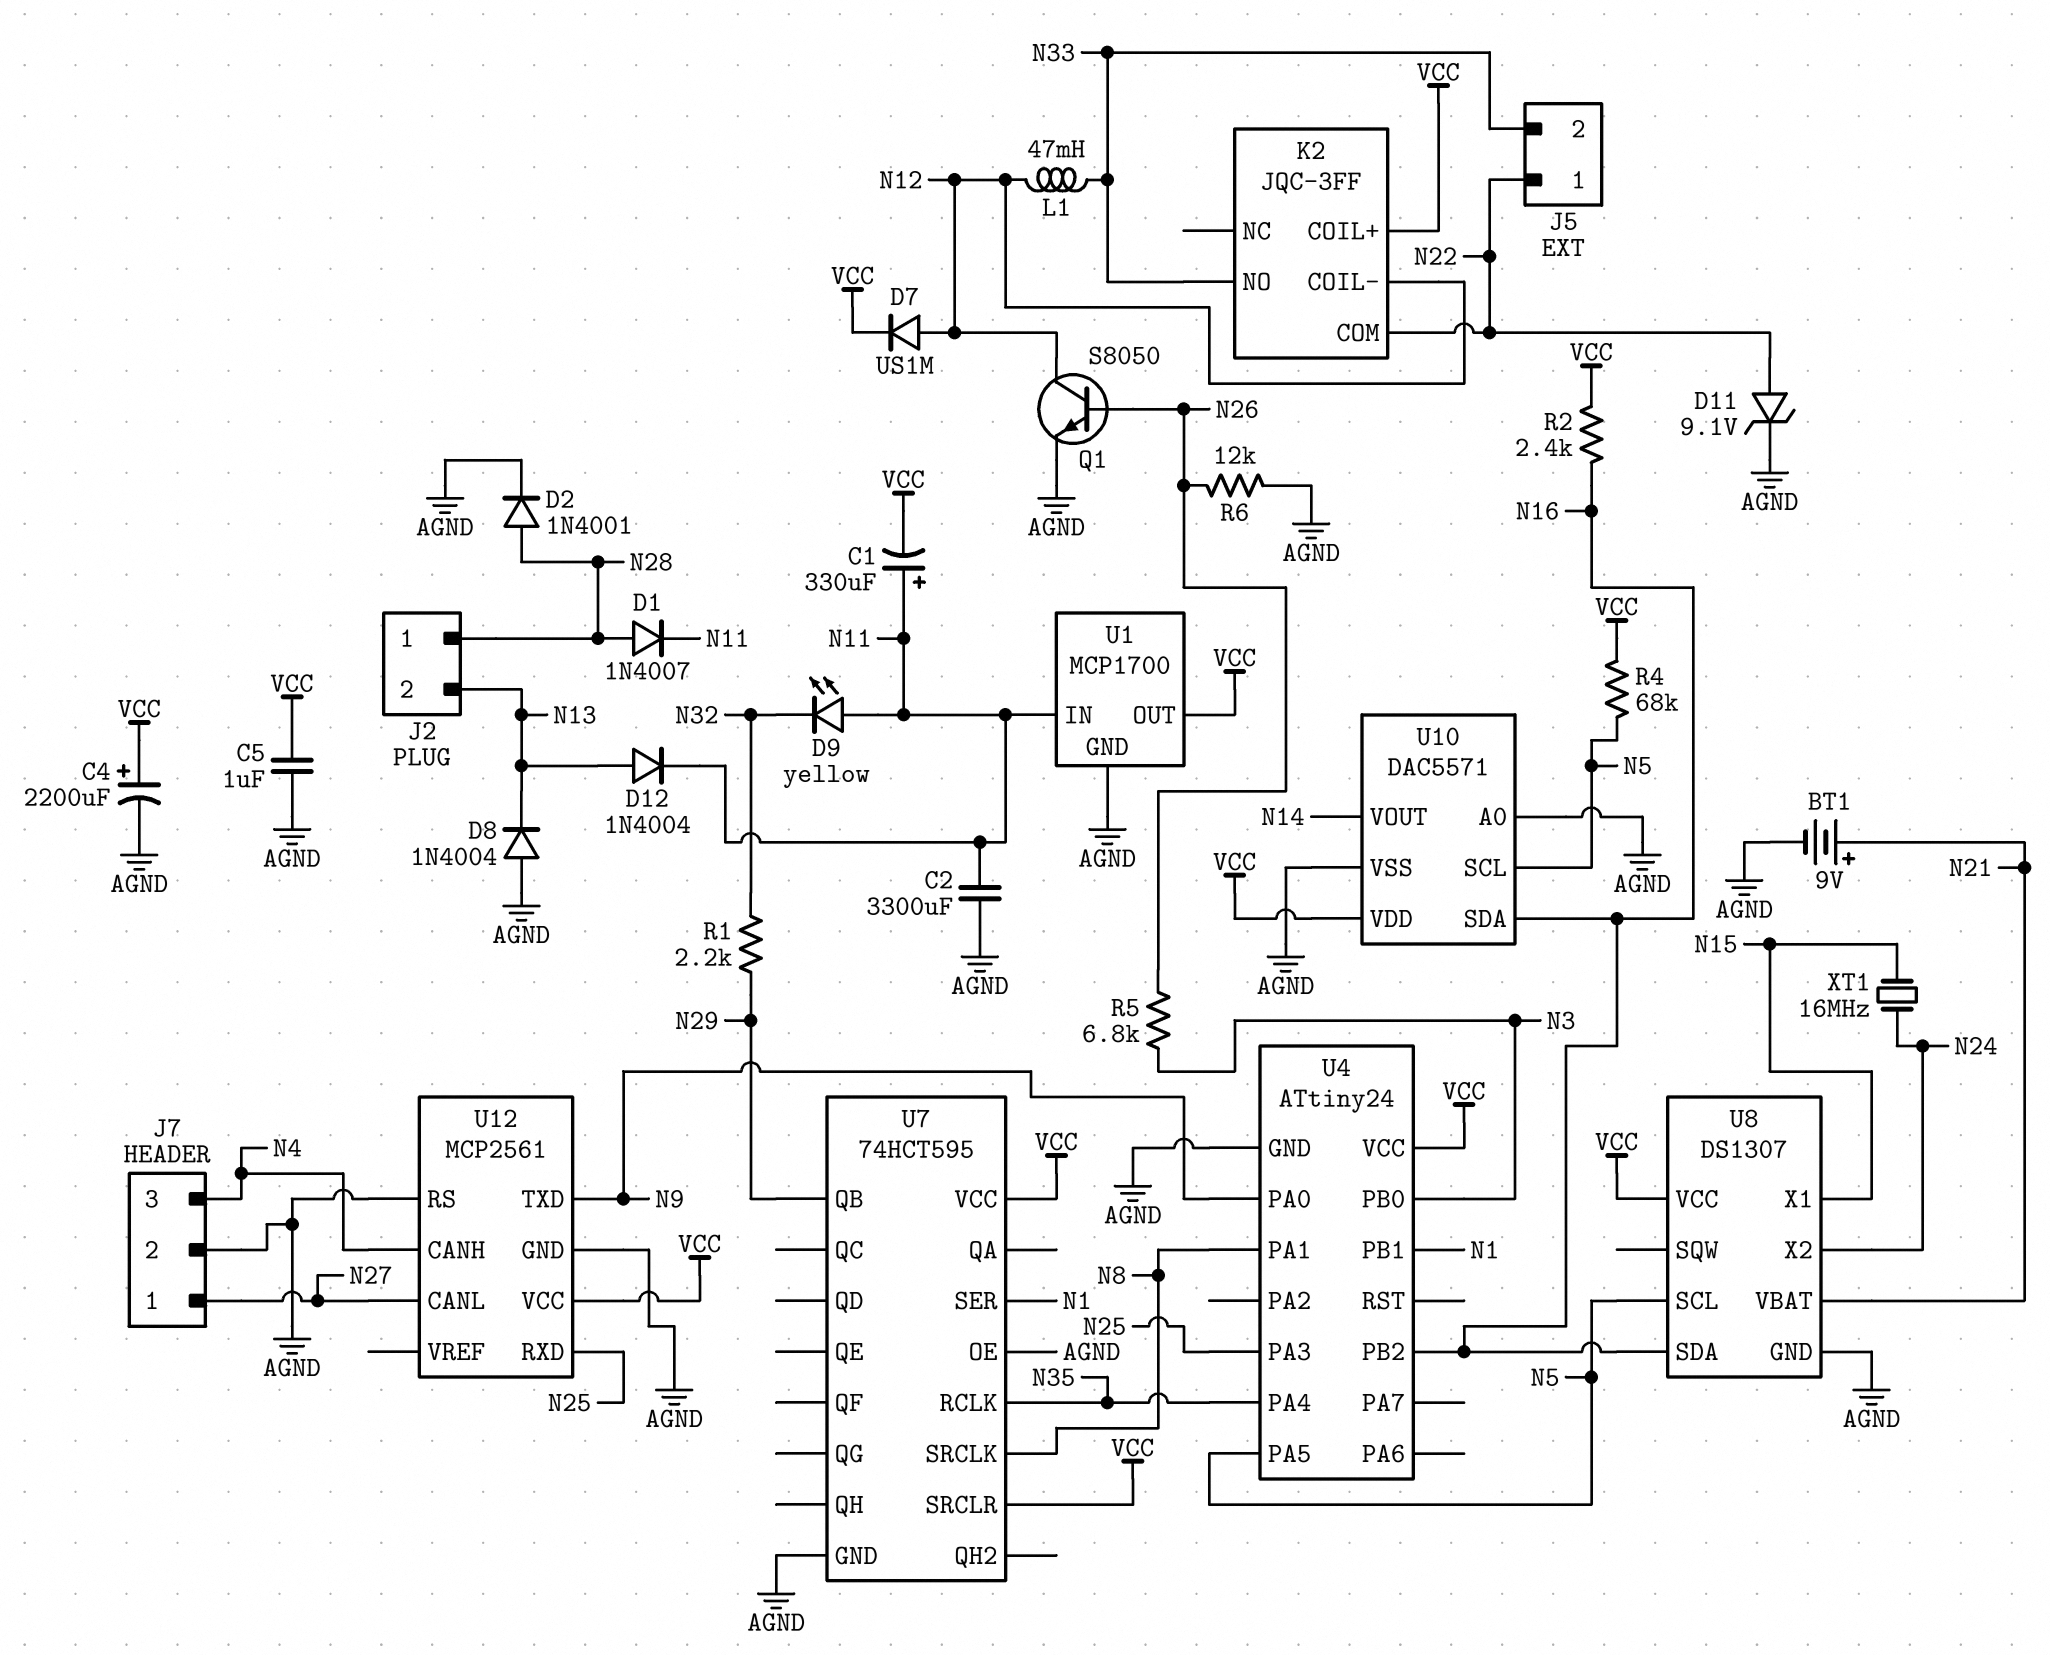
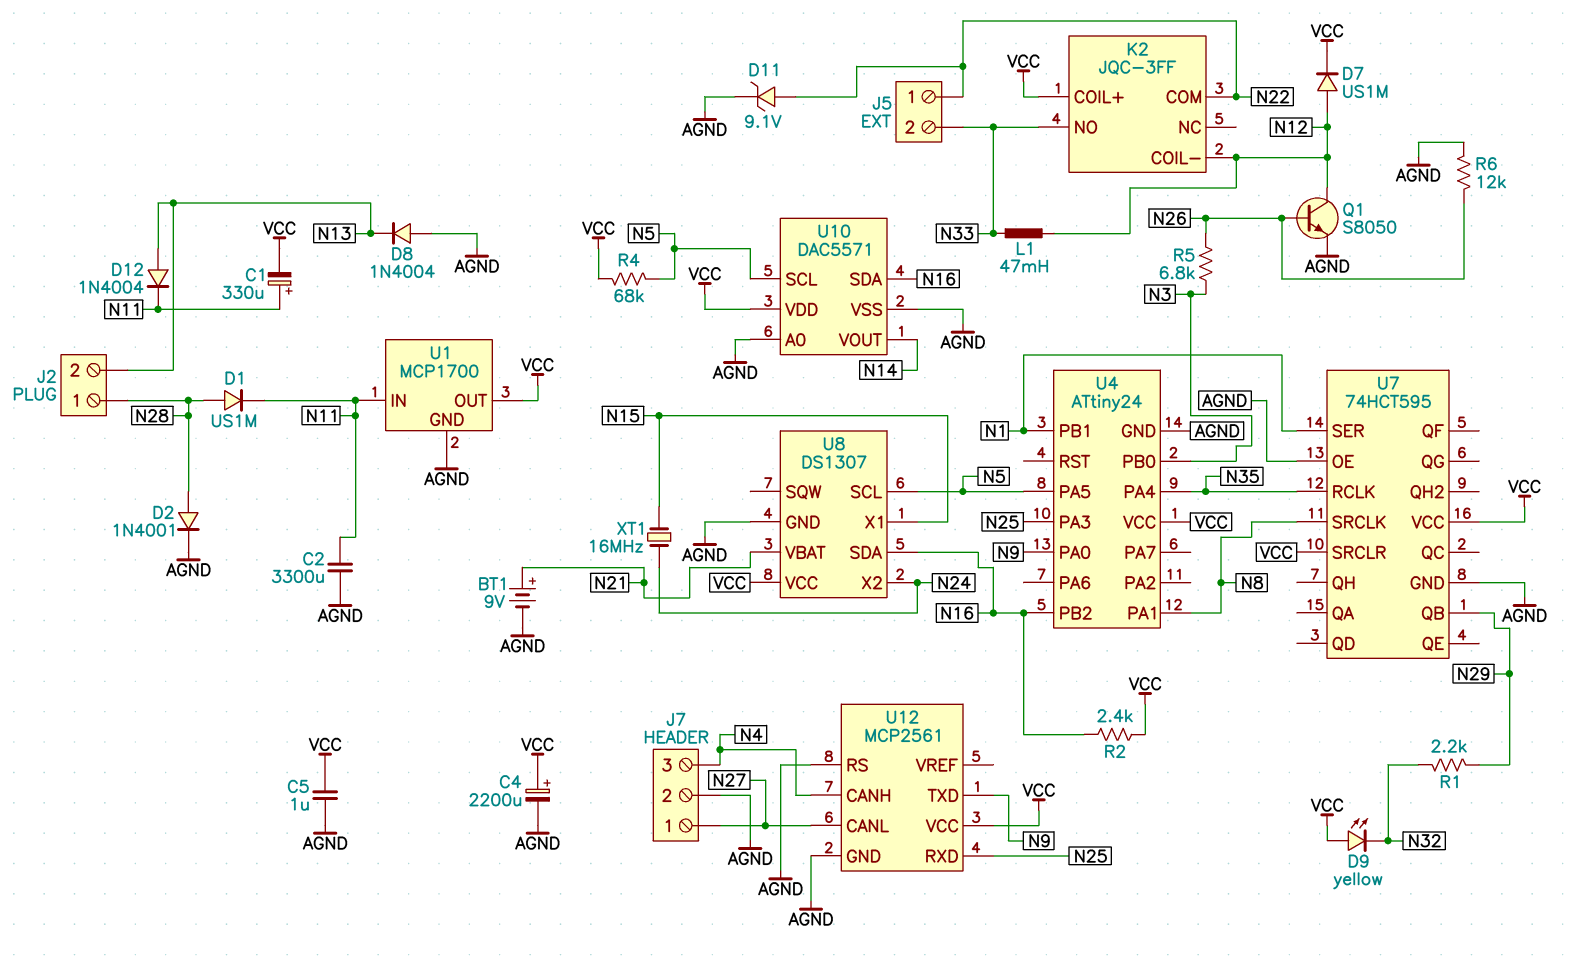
D1: diode 1N4007 (A N28, K N11) -> diode US1M (A N28, K N11)
D9: LED yellow (A N11, K N32) -> LED yellow (A VCC, K N32)

